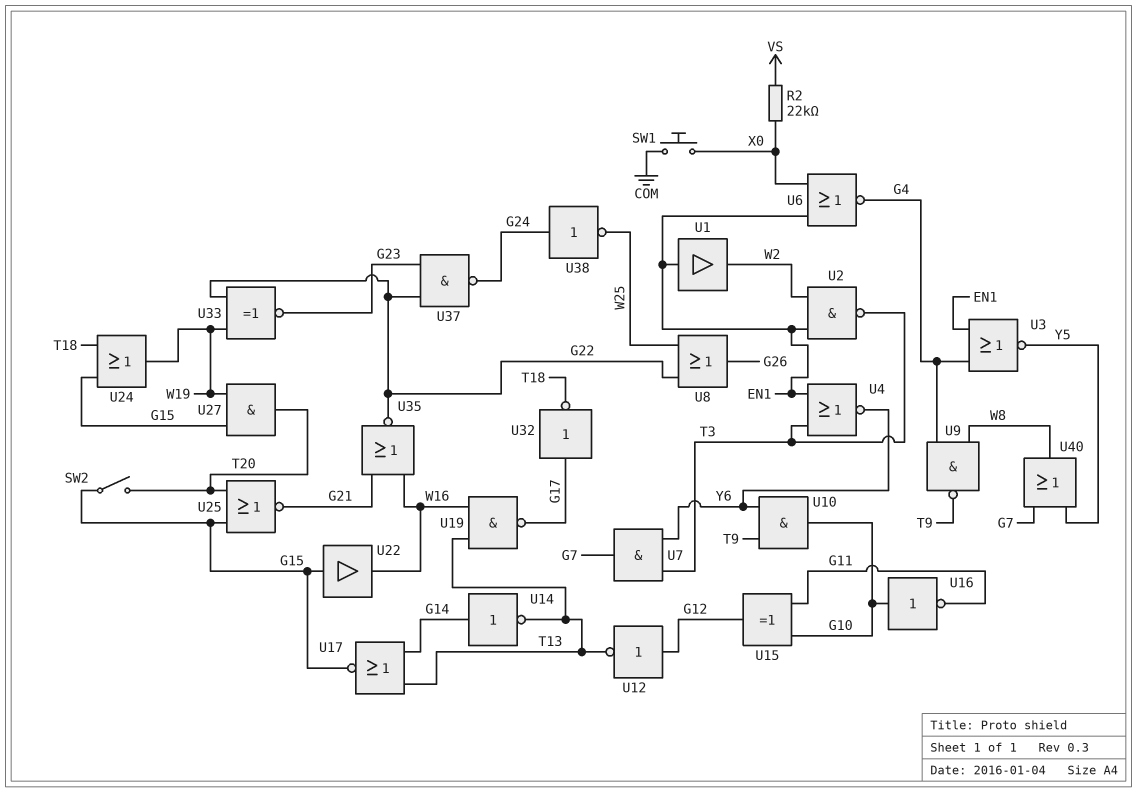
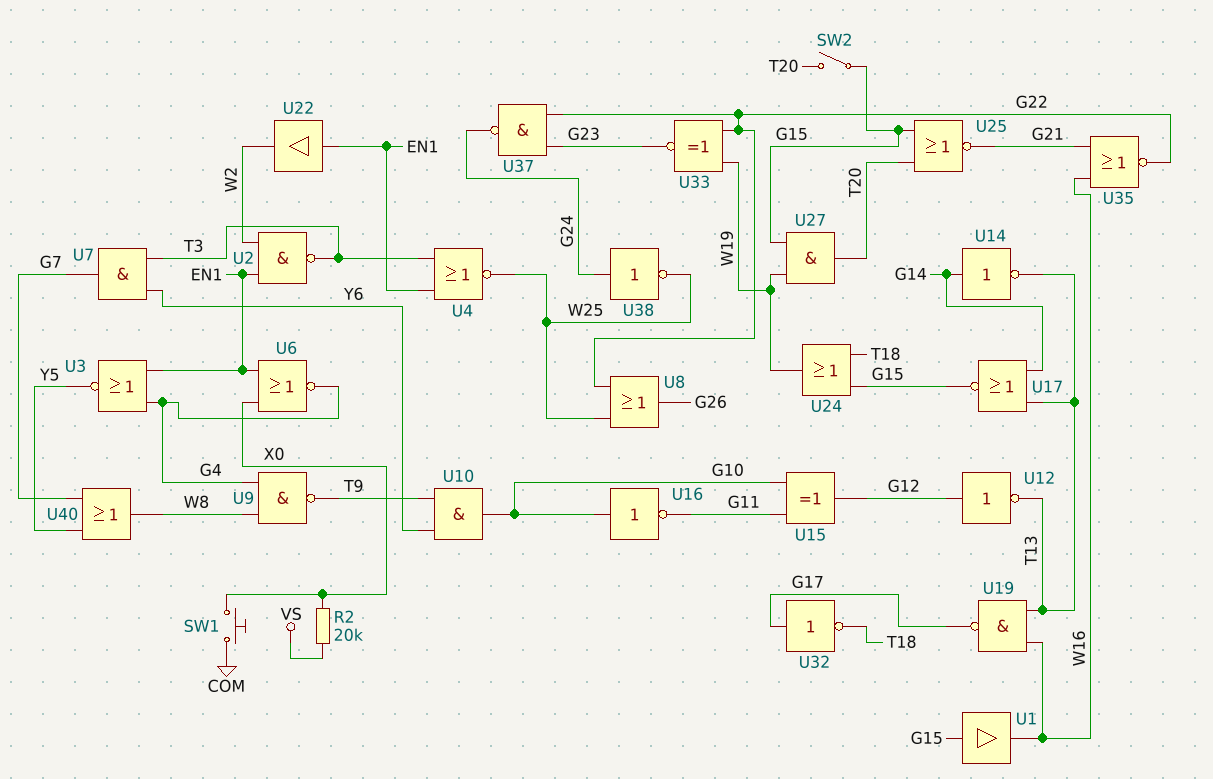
R2: 22k (VS, X0) -> 20k (VS, X0)
U1: buffer (in EN1, out W2) -> buffer (in G15, out W16)
U4: NOR (in EN1, in T3, out Y6) -> NOR (in EN1, in T3, out W25)
U22: buffer (in G15, out W16) -> buffer (in EN1, out W2)

